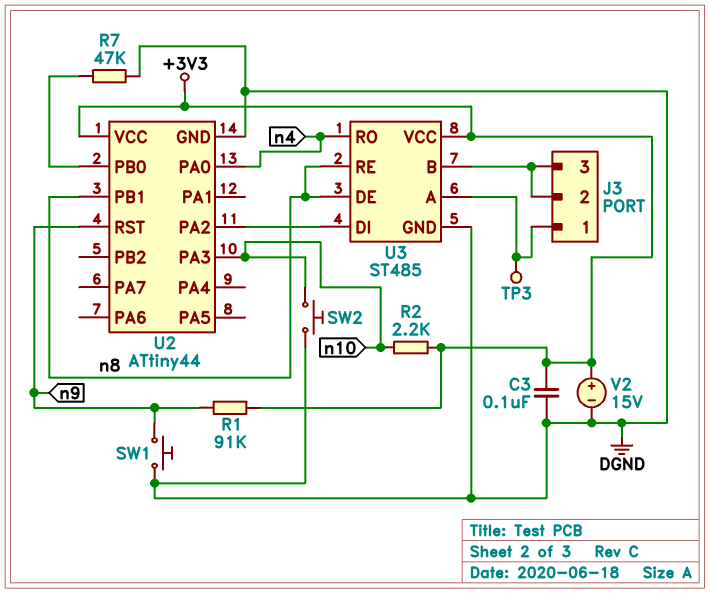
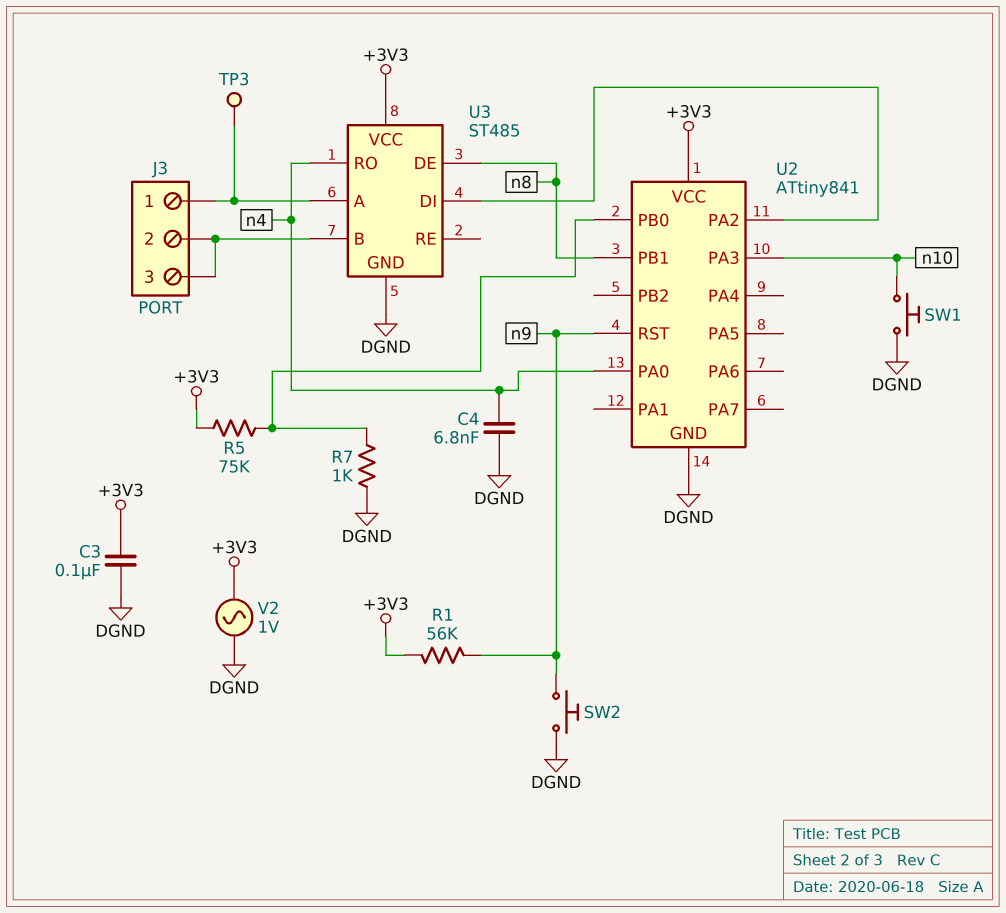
C4: none -> 6.8nF (DGND, n4)
R1: 91k (+3V3, n9) -> 56k (+3V3, n9)
R2: 2.2k (+3V3, n10) -> none
R5: none -> 75k (+3V3, U2/PB0)
R7: 47k (DGND, U2/PB0) -> 1k (DGND, U2/PB0)
SW1: button (DGND, n9) -> button (DGND, n10)
SW2: button (DGND, n10) -> button (DGND, n9)
U2: ATtiny44 -> ATtiny841
U3 pin RE: n8 -> none
V2: 15V (plus +3V3, minus DGND) -> AC 1V (+3V3, DGND)

